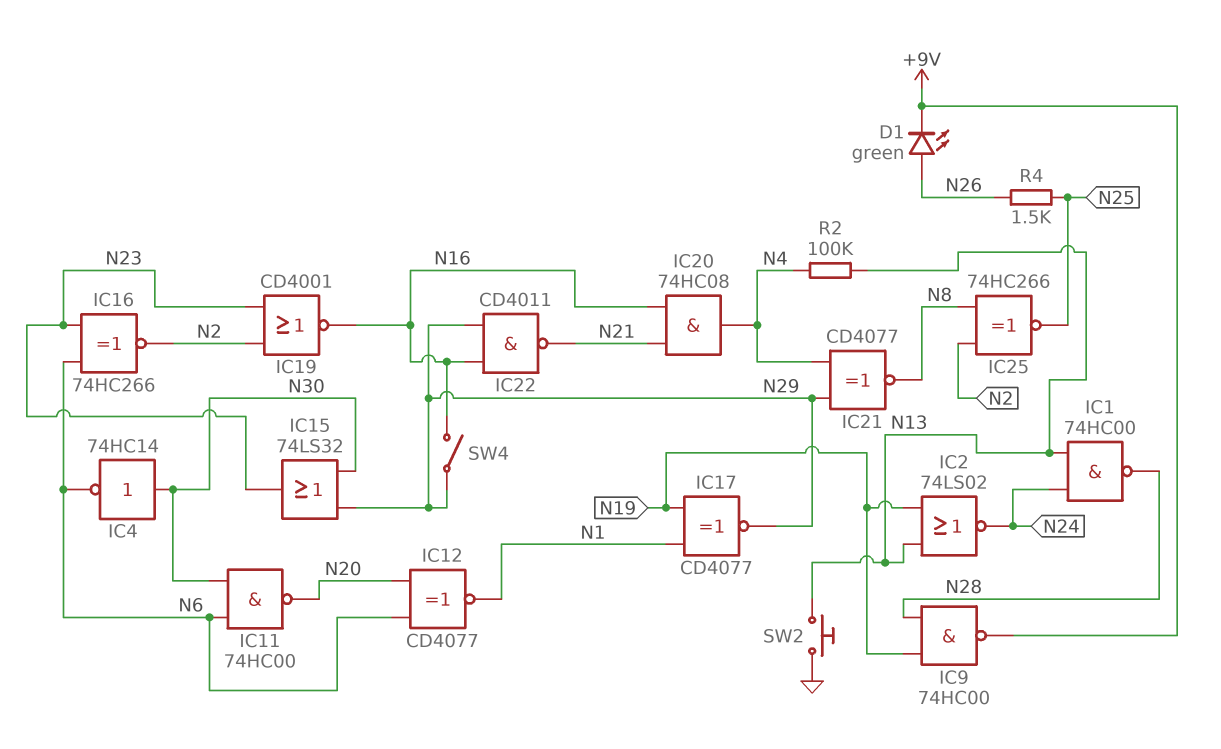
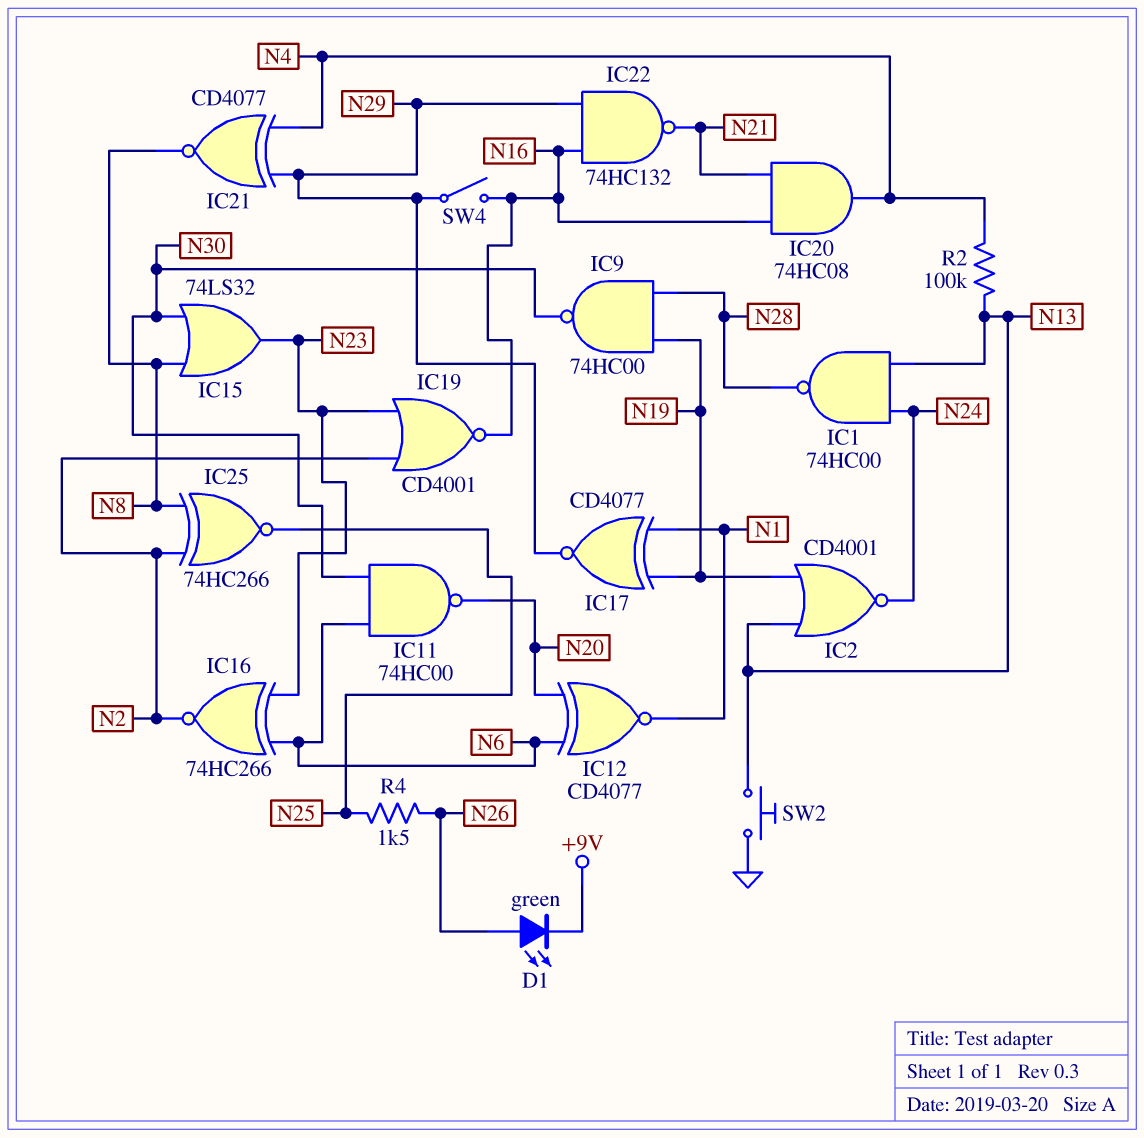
IC2: NOR 74LS02 (in N13, in N19, out N24) -> NOR CD4001 (in N13, in N19, out N24)
IC4: NOT 74HC14 (in N30, out N6) -> none
IC9: NAND 74HC00 (in N19, in N28, out +9V) -> NAND 74HC00 (in N19, in N28, out N30)
IC15: OR 74LS32 (in N29, in N30, out N23) -> OR 74LS32 (in N8, in N30, out N23)
IC22: NAND CD4011 (in N16, in N29, out N21) -> NAND 74HC132 (in N16, in N29, out N21)

